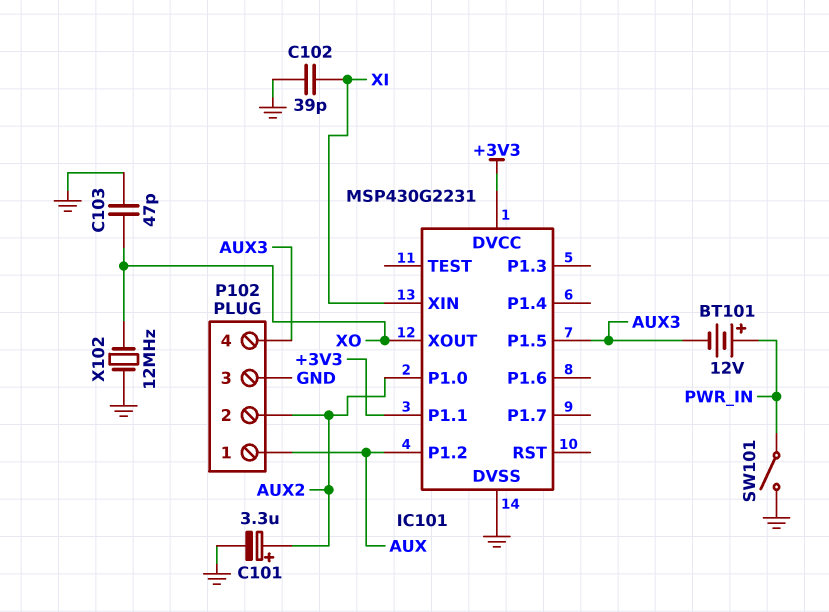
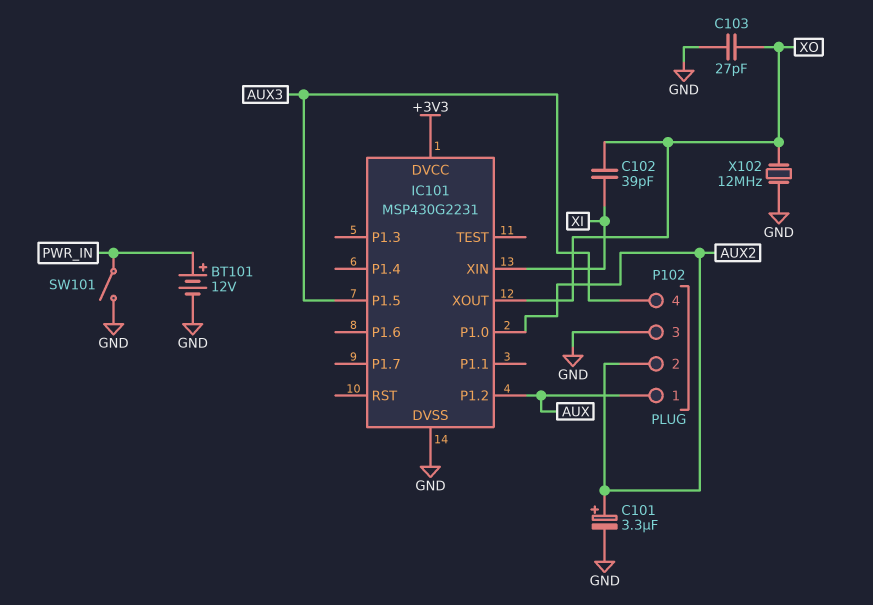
BT101: 12V (plus PWR_IN, minus AUX3) -> 12V (plus PWR_IN, minus GND)
C102: 39pF (GND, XI) -> 39pF (XI, XO)
C103: 47pF (GND, XO) -> 27pF (GND, XO)
IC101 pin P1.1: +3V3 -> none

